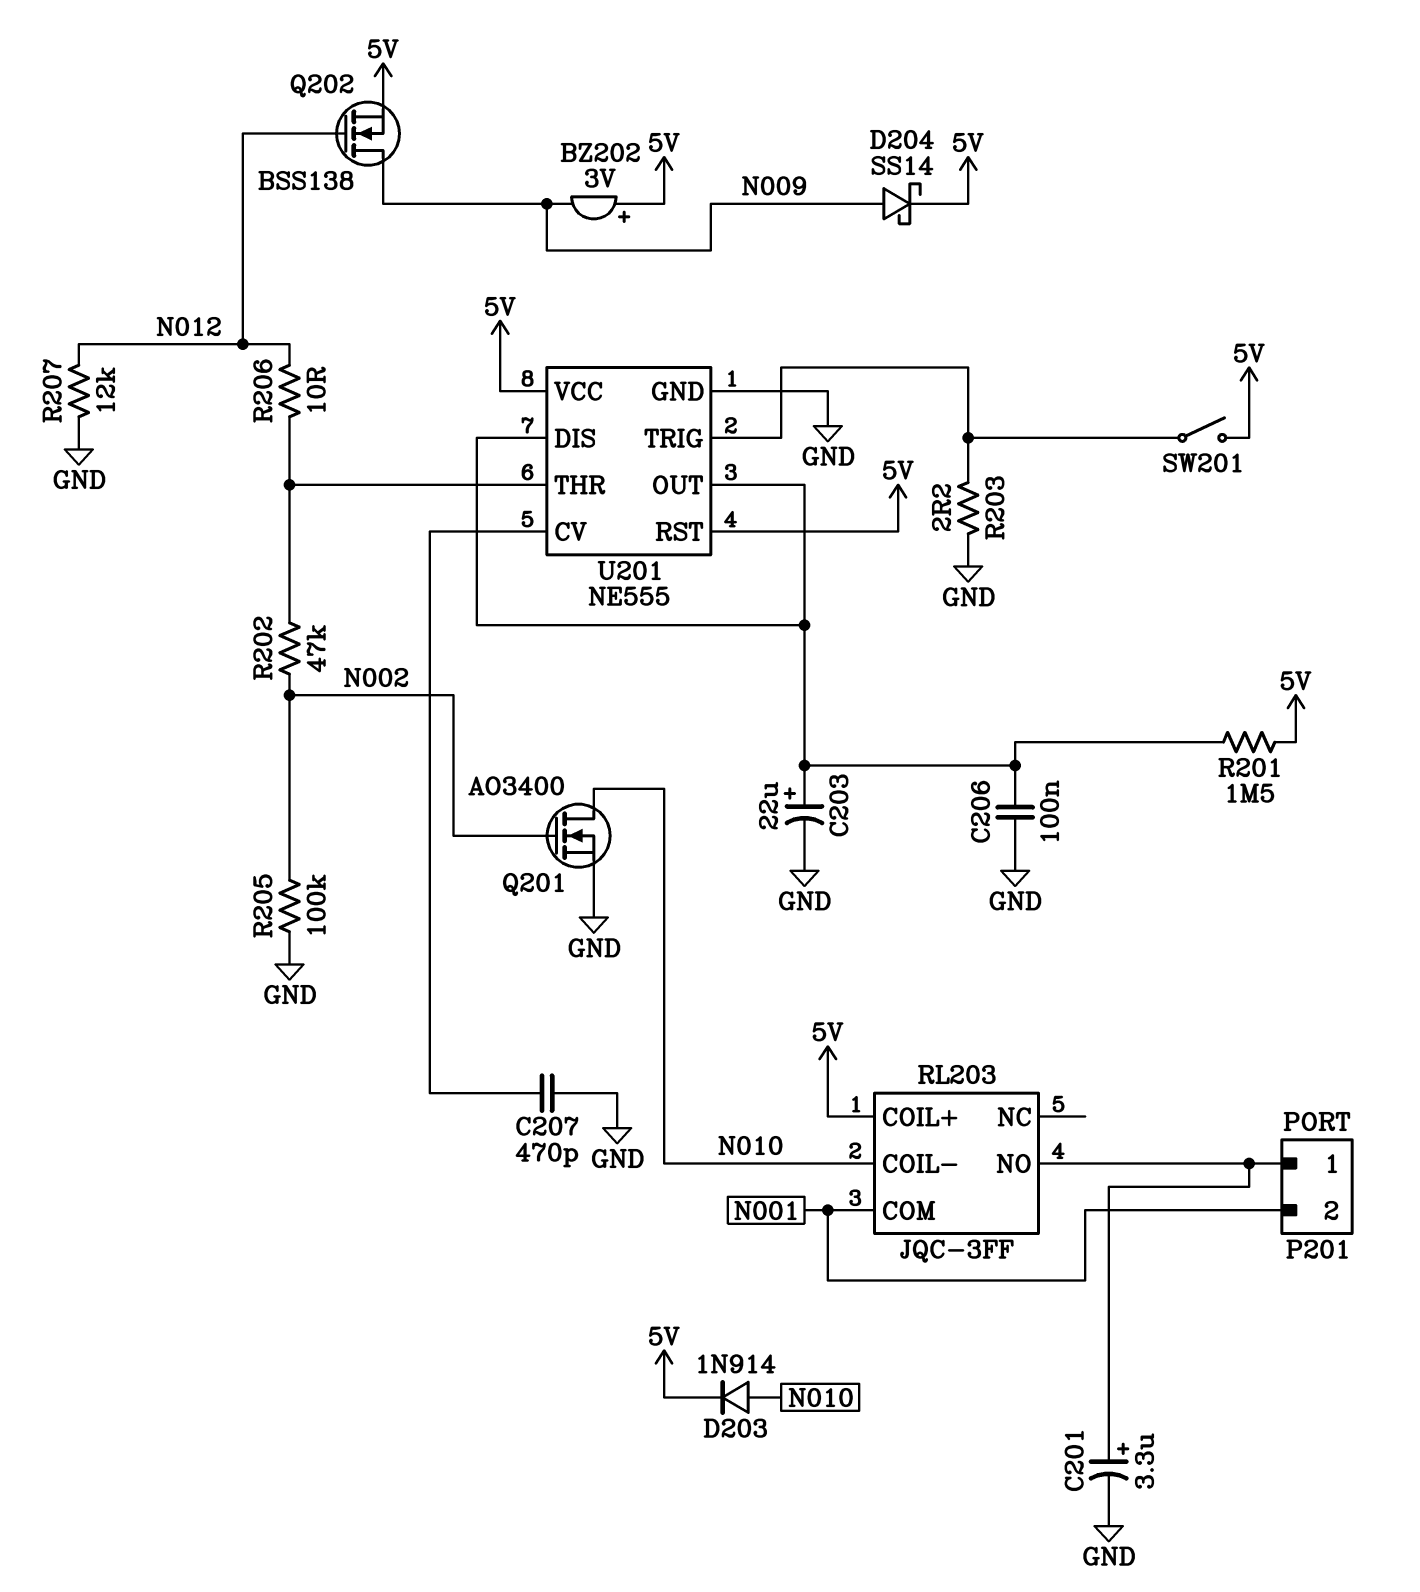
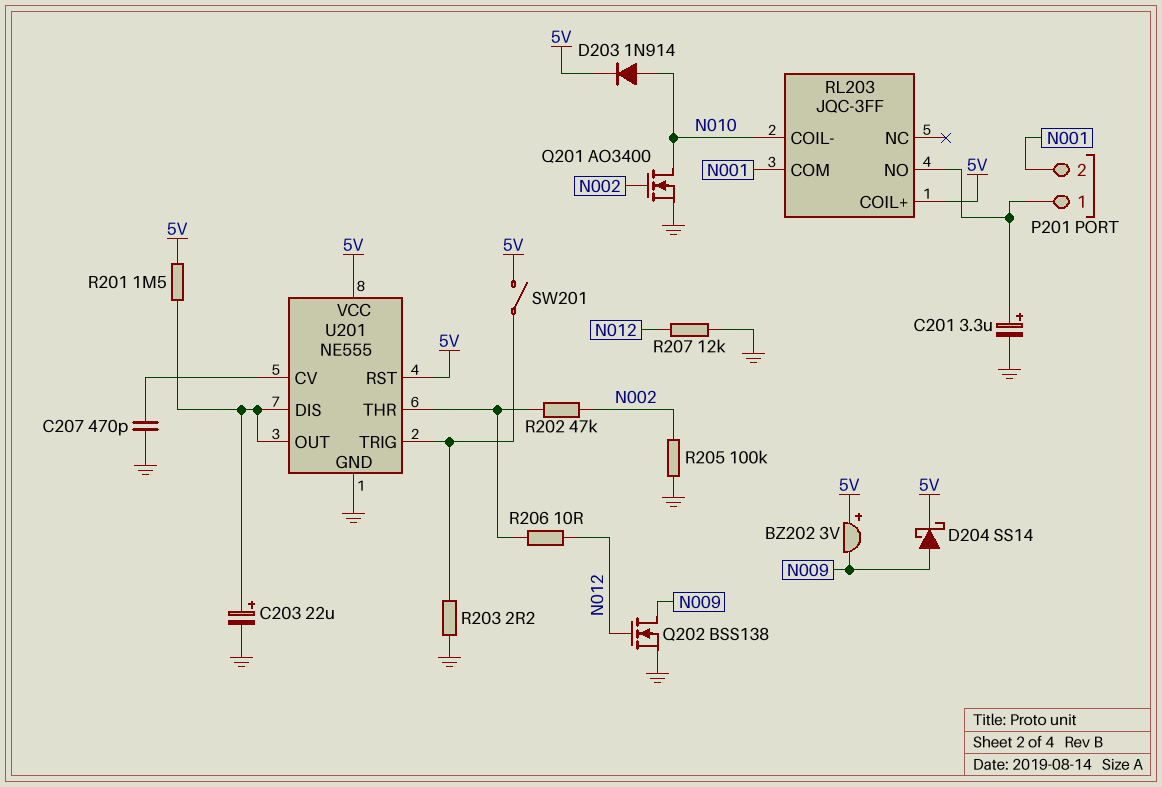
C206: 100nF (GND, U201/DIS) -> none
Q202: NMOS BSS138 (G N012, D N009, S 5V) -> NMOS BSS138 (G N012, D N009, S GND)

